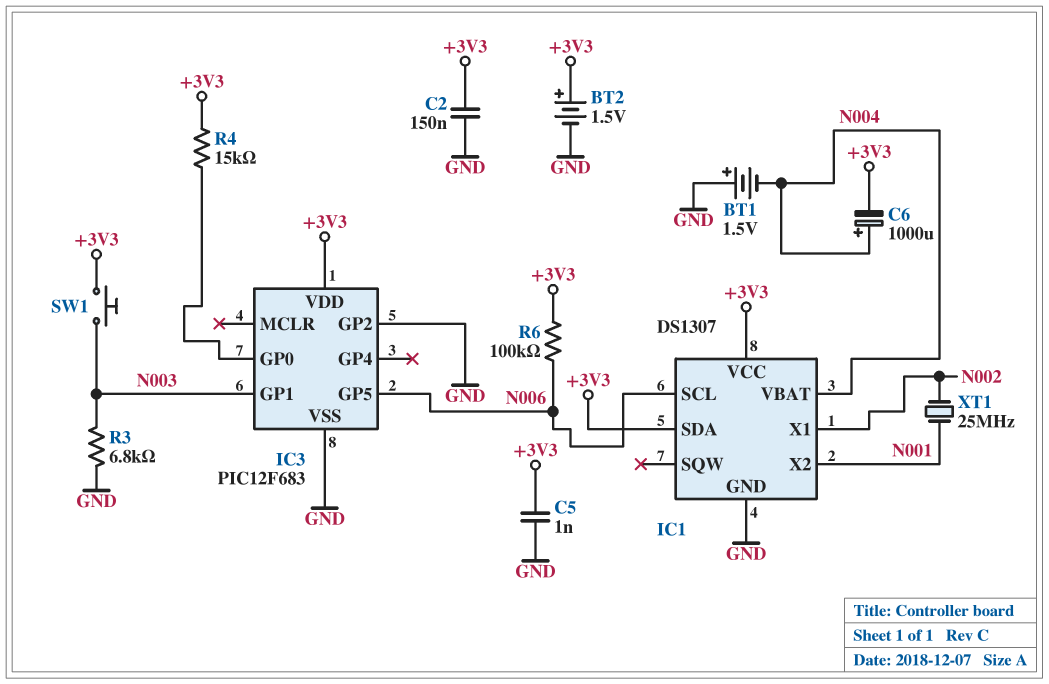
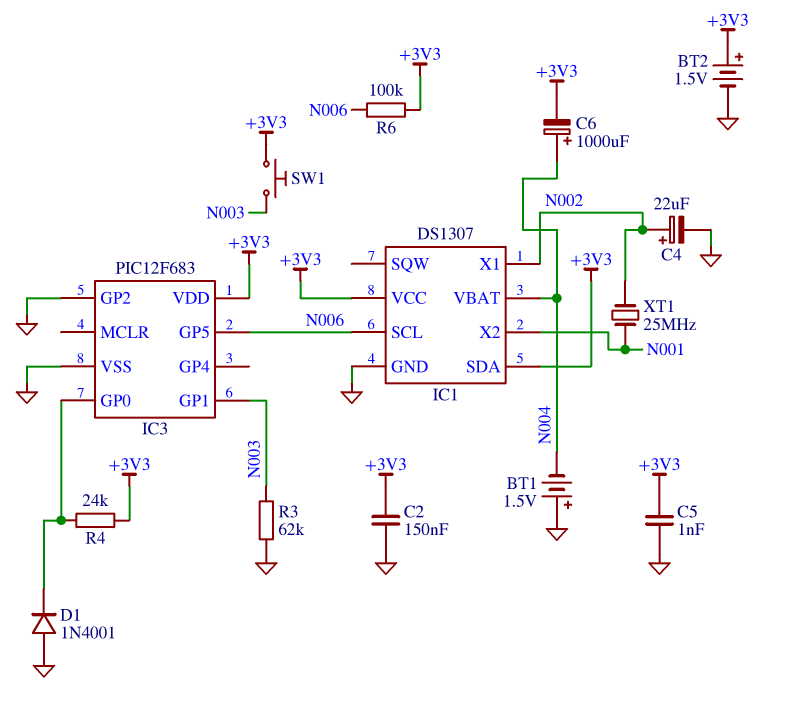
C4: none -> 22uF (plus N002, minus GND)
D1: none -> diode 1N4001 (A GND, K IC3/GP0)
R3: 6.8k (GND, N003) -> 62k (GND, N003)
R4: 15k (+3V3, IC3/GP0) -> 24k (+3V3, IC3/GP0)

